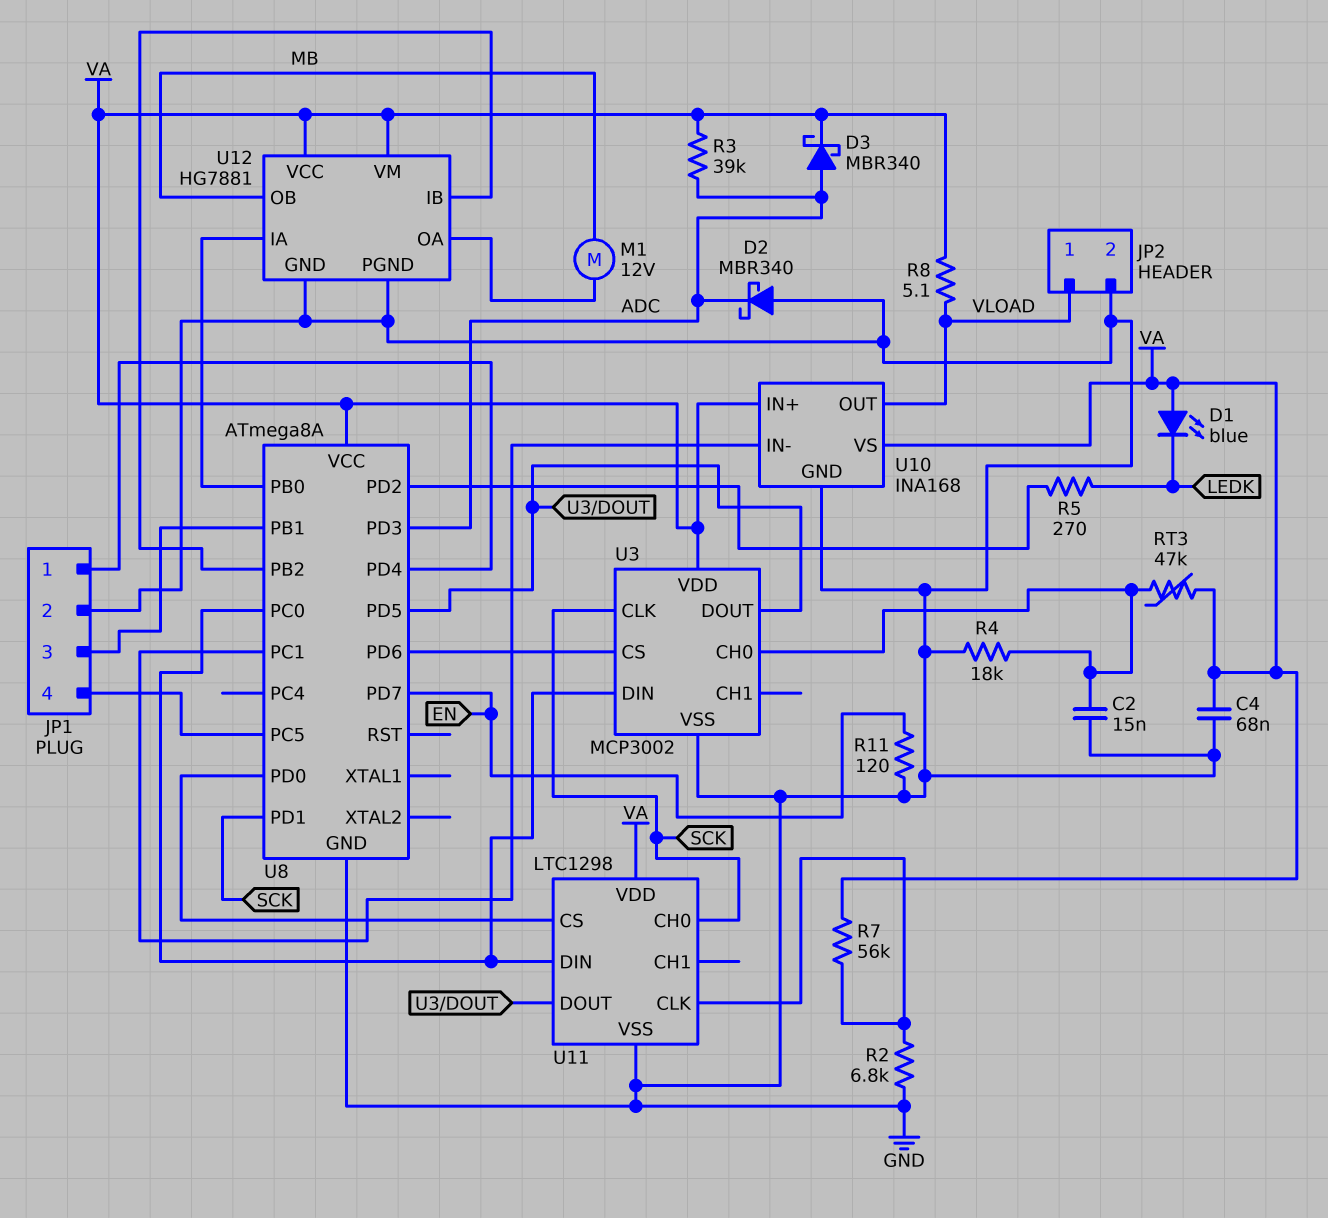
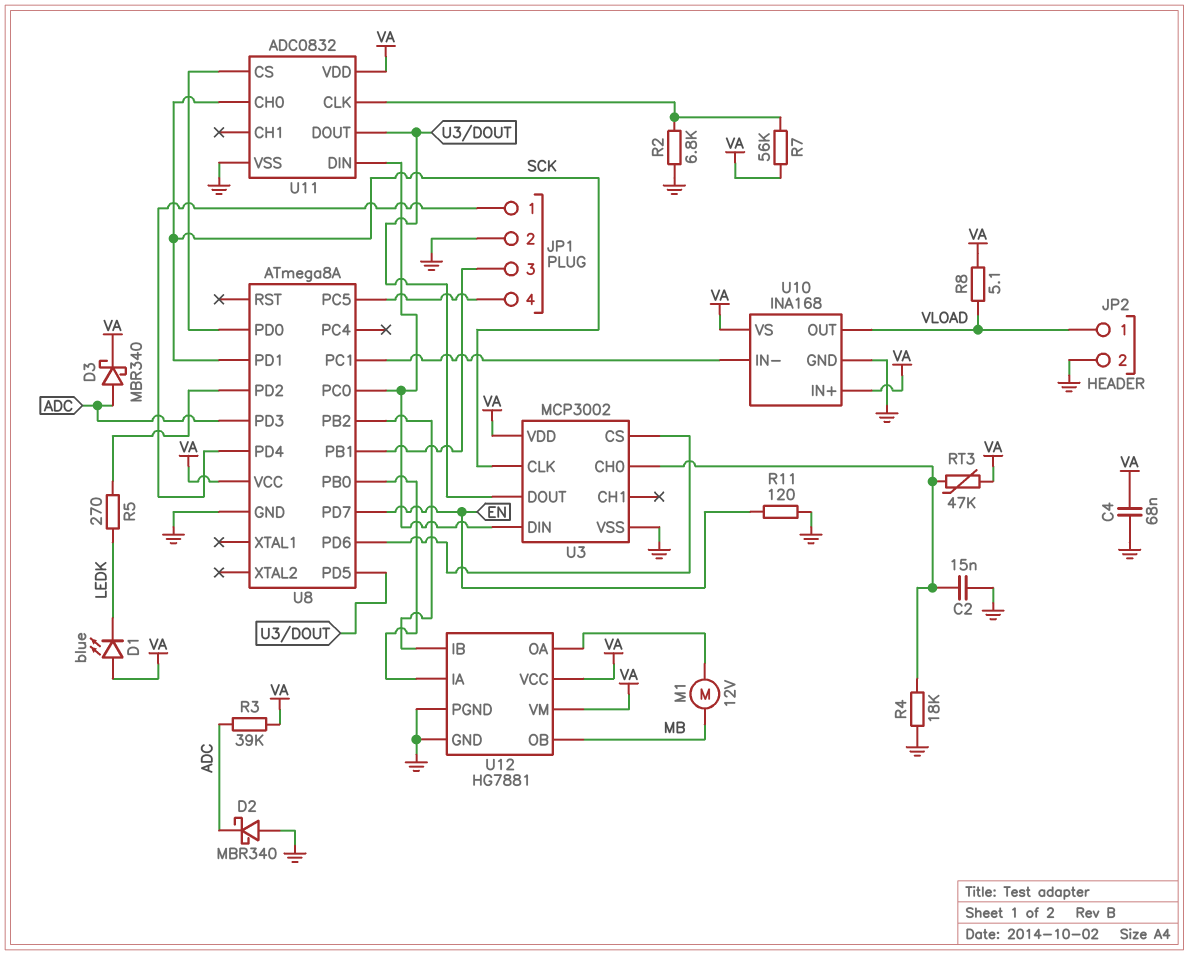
U11: LTC1298 -> ADC0832

